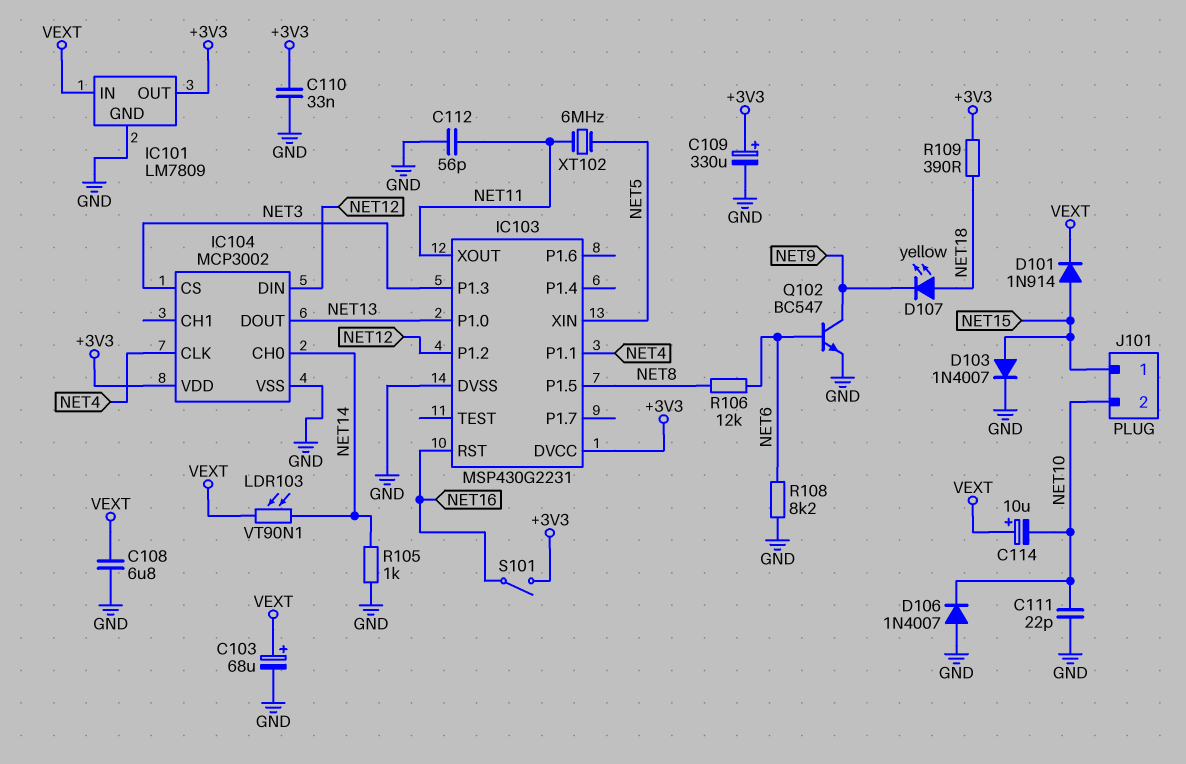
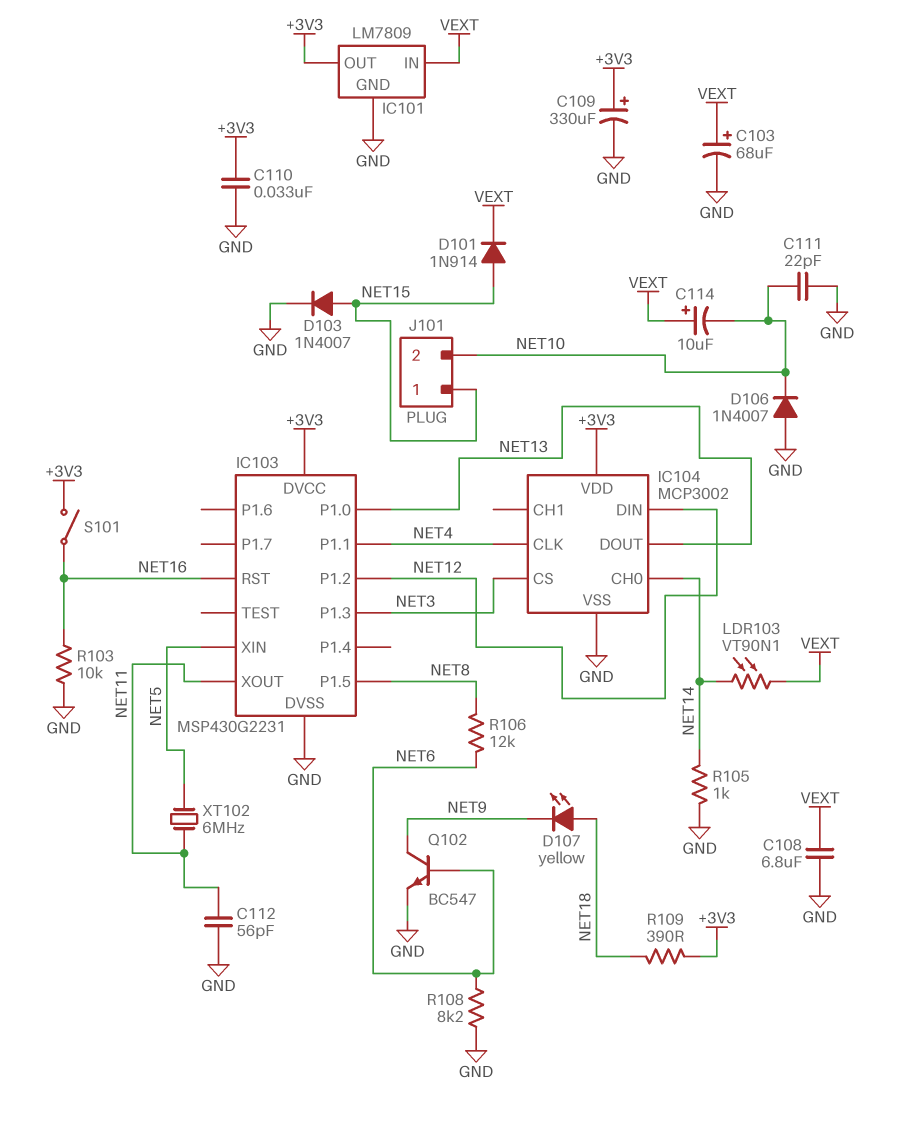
R103: none -> 10k (GND, NET16)

